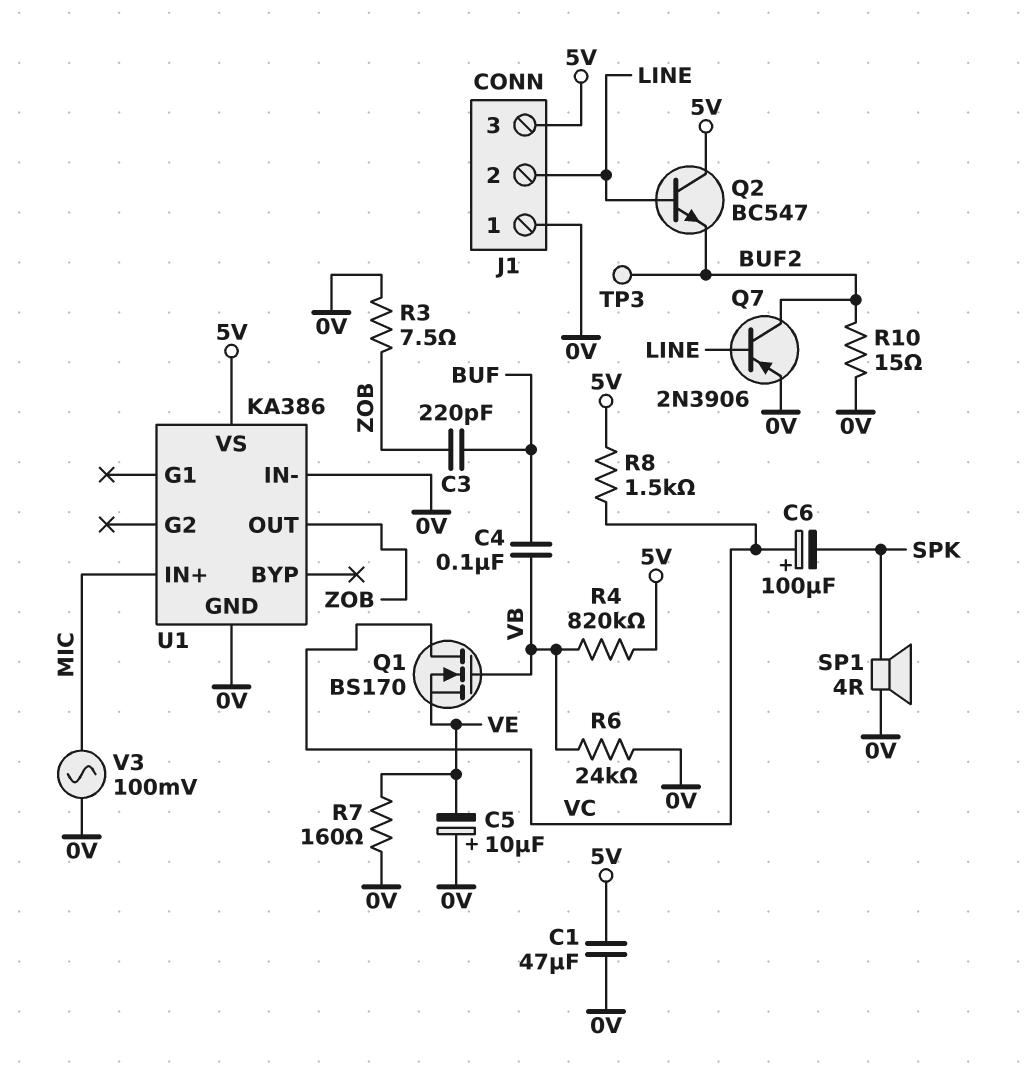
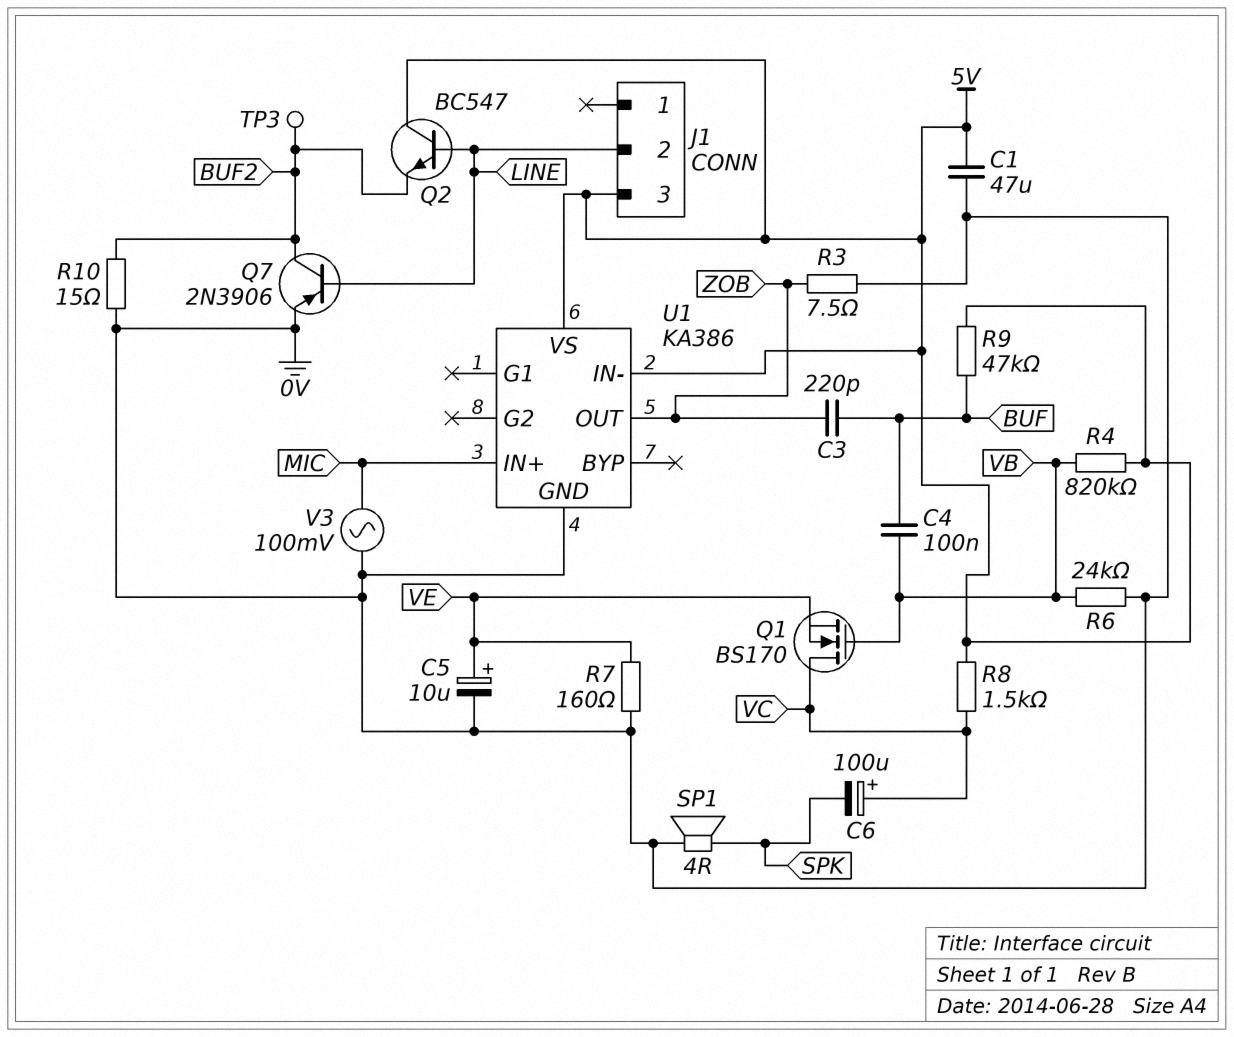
C5: 10uF (plus 0V, minus VE) -> 10uF (plus VE, minus 0V)
J1 pin 1: 0V -> none
R9: none -> 47k (5V, BUF)
U1 pin IN-: 0V -> 5V

